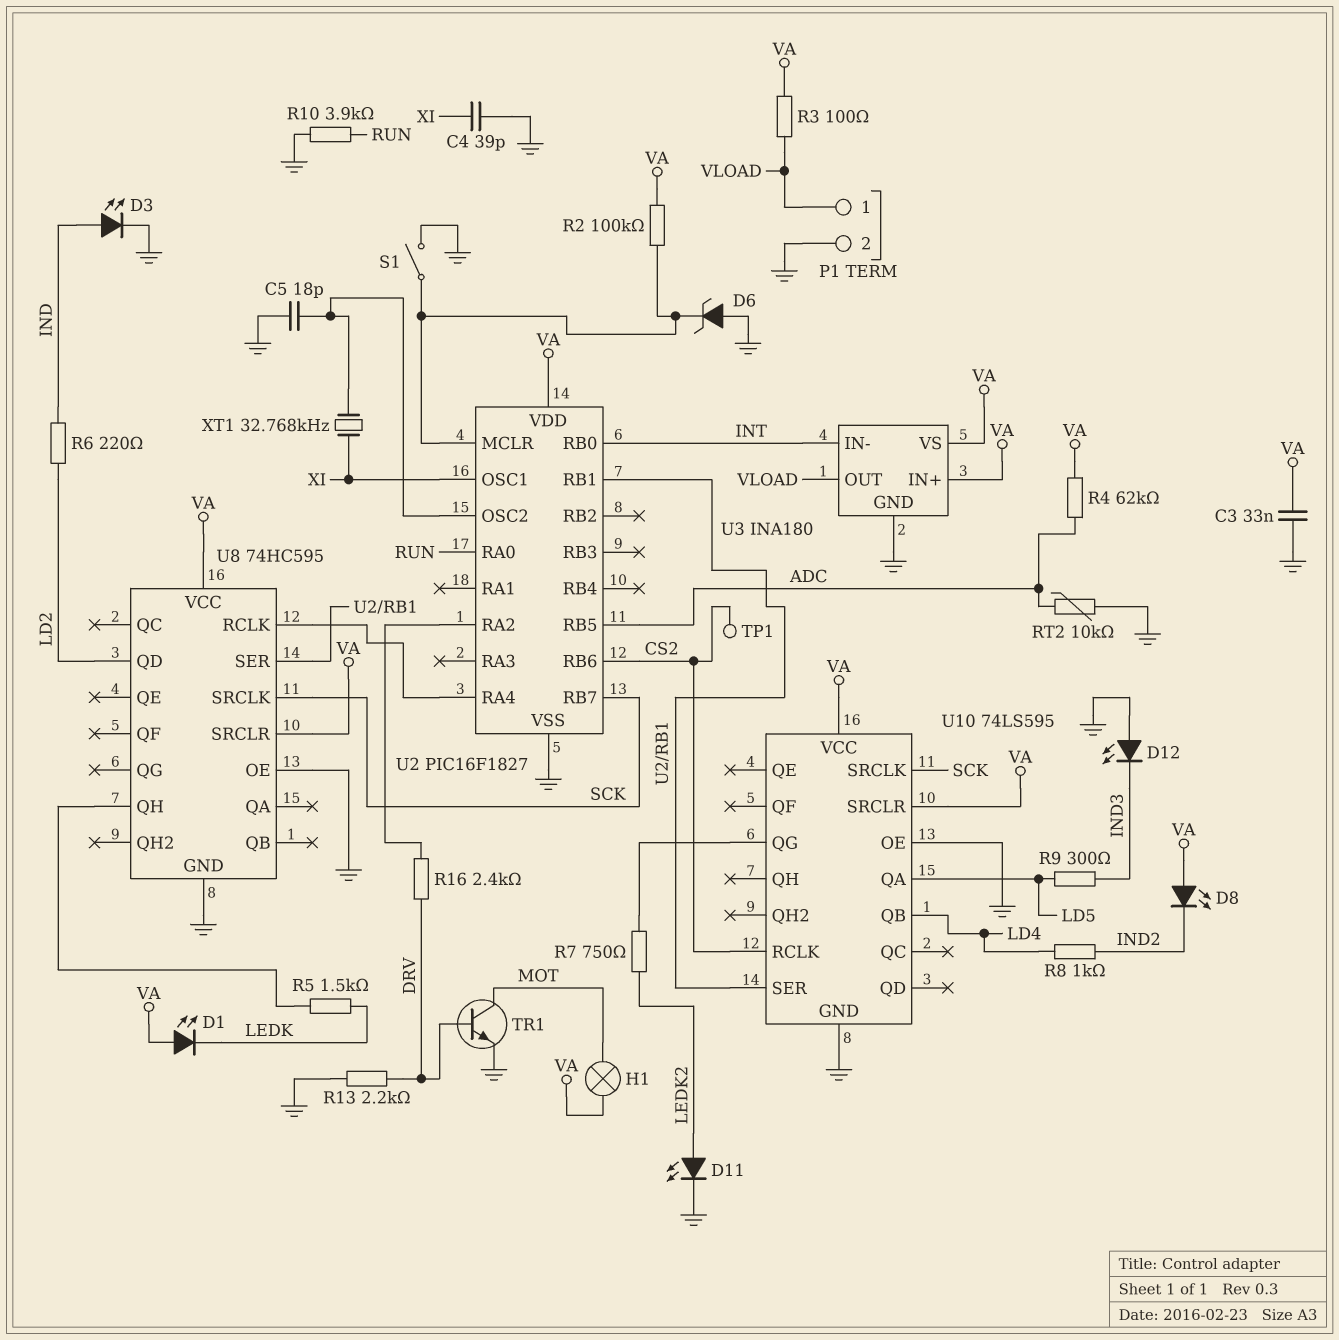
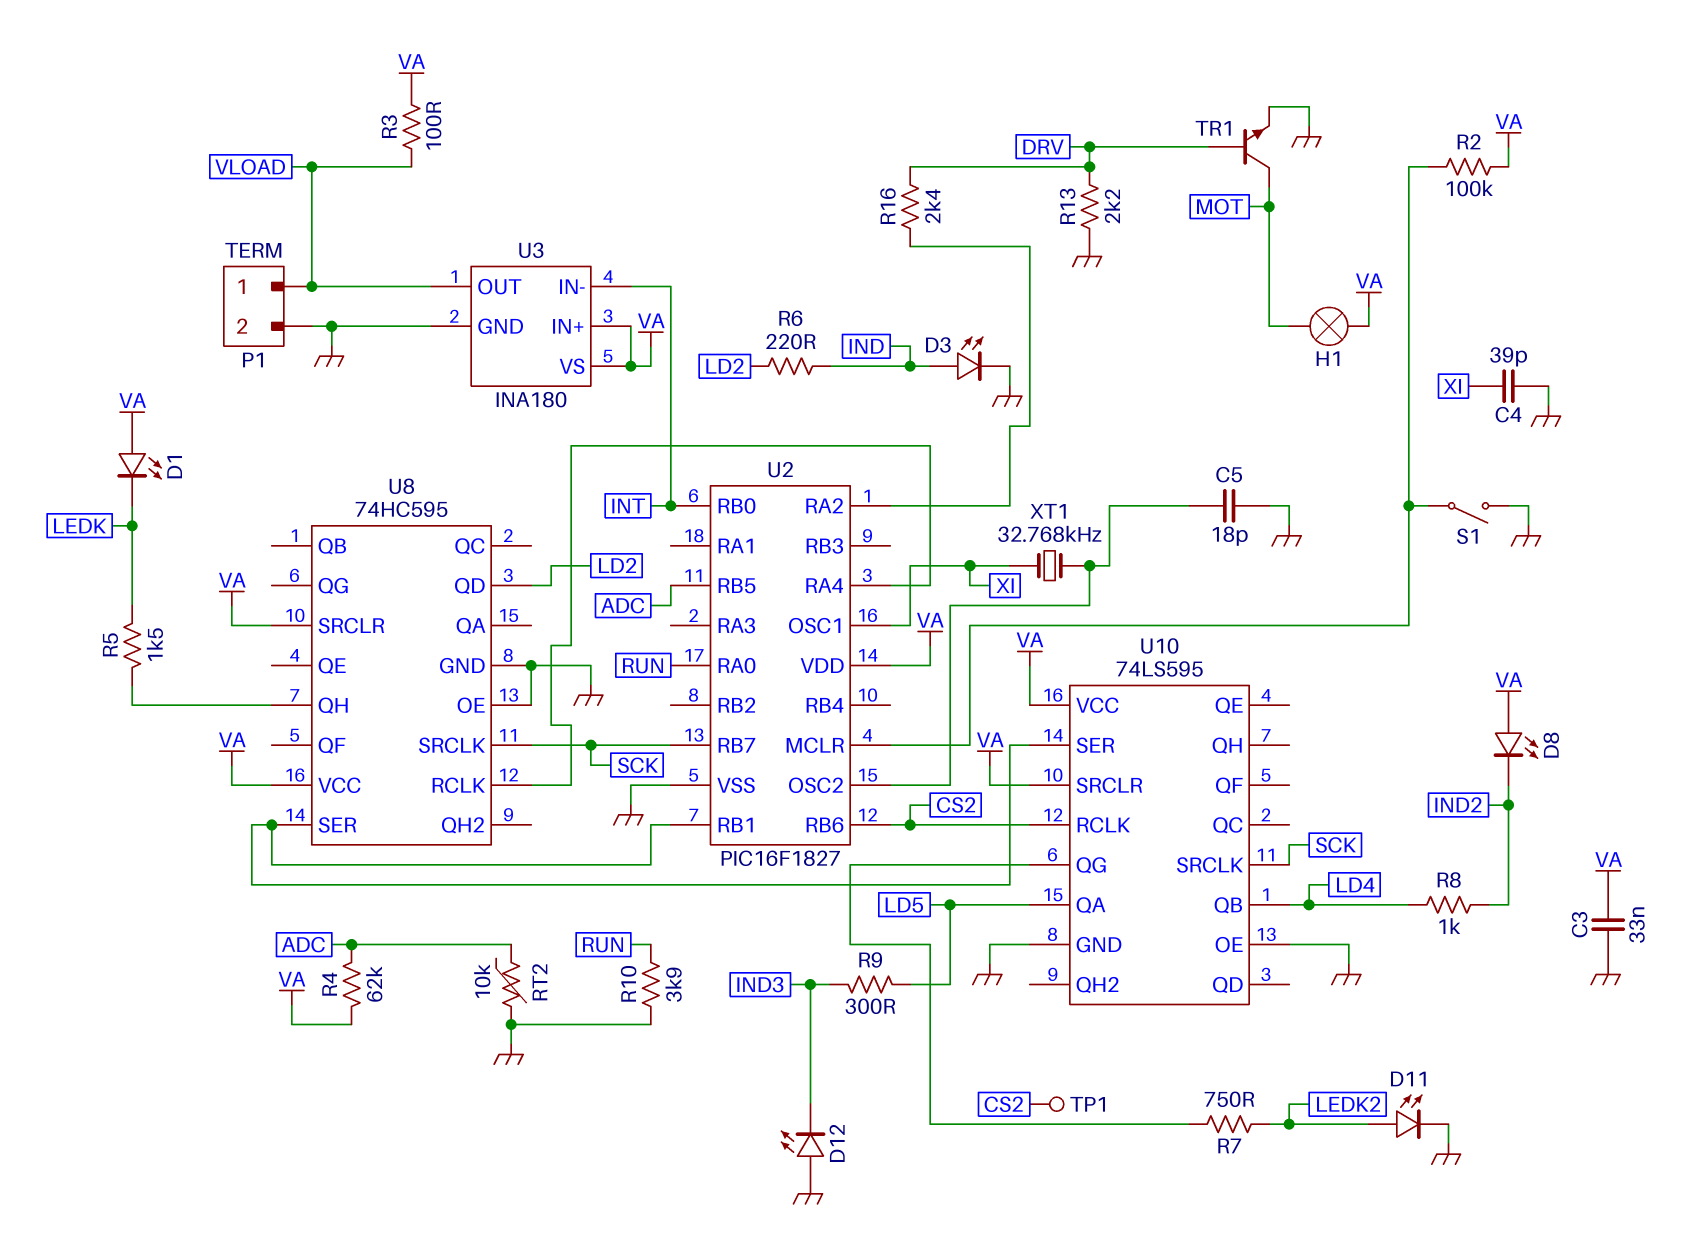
D6: zener (A GND, K U2/MCLR) -> none

